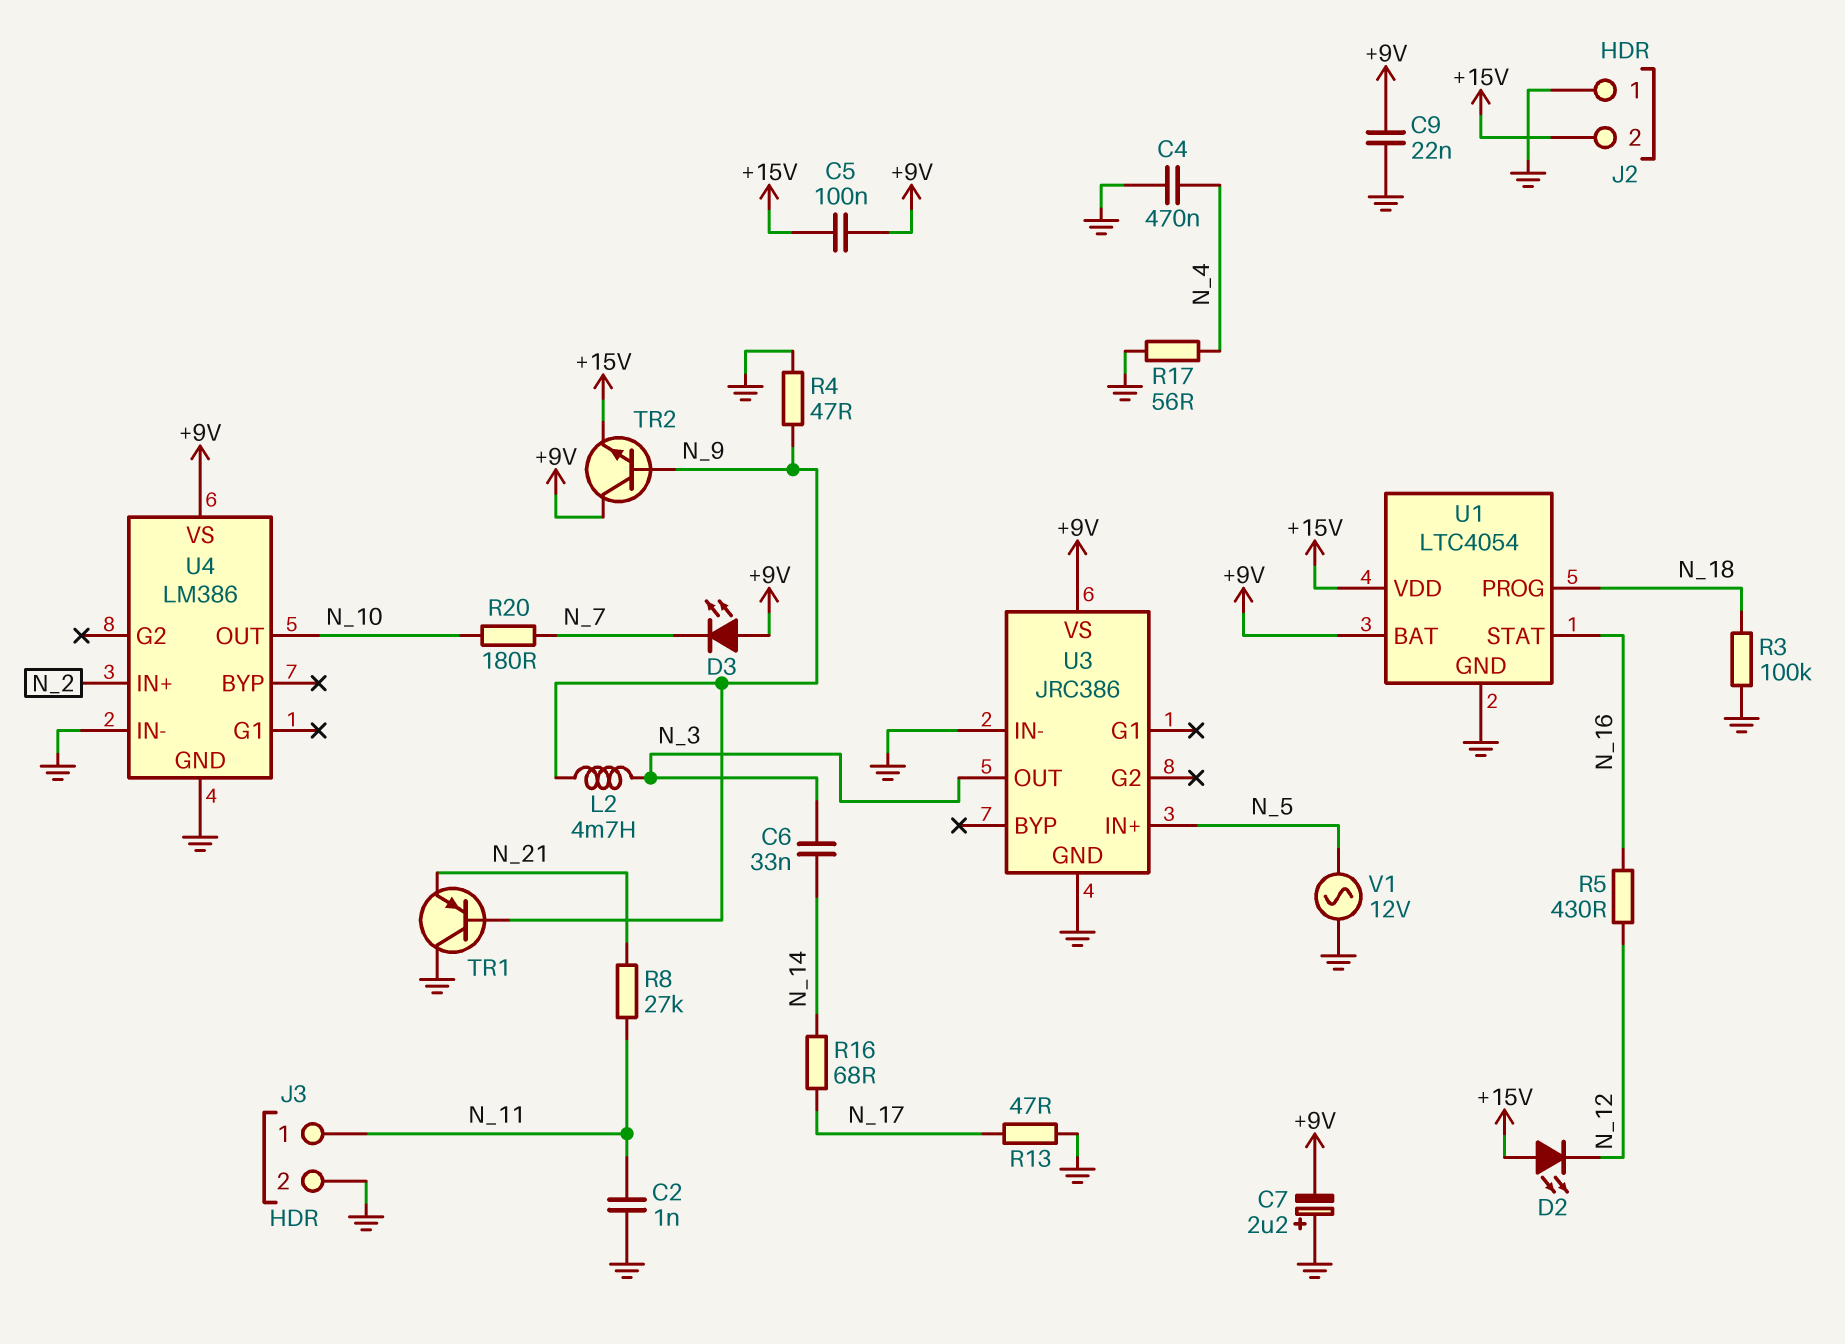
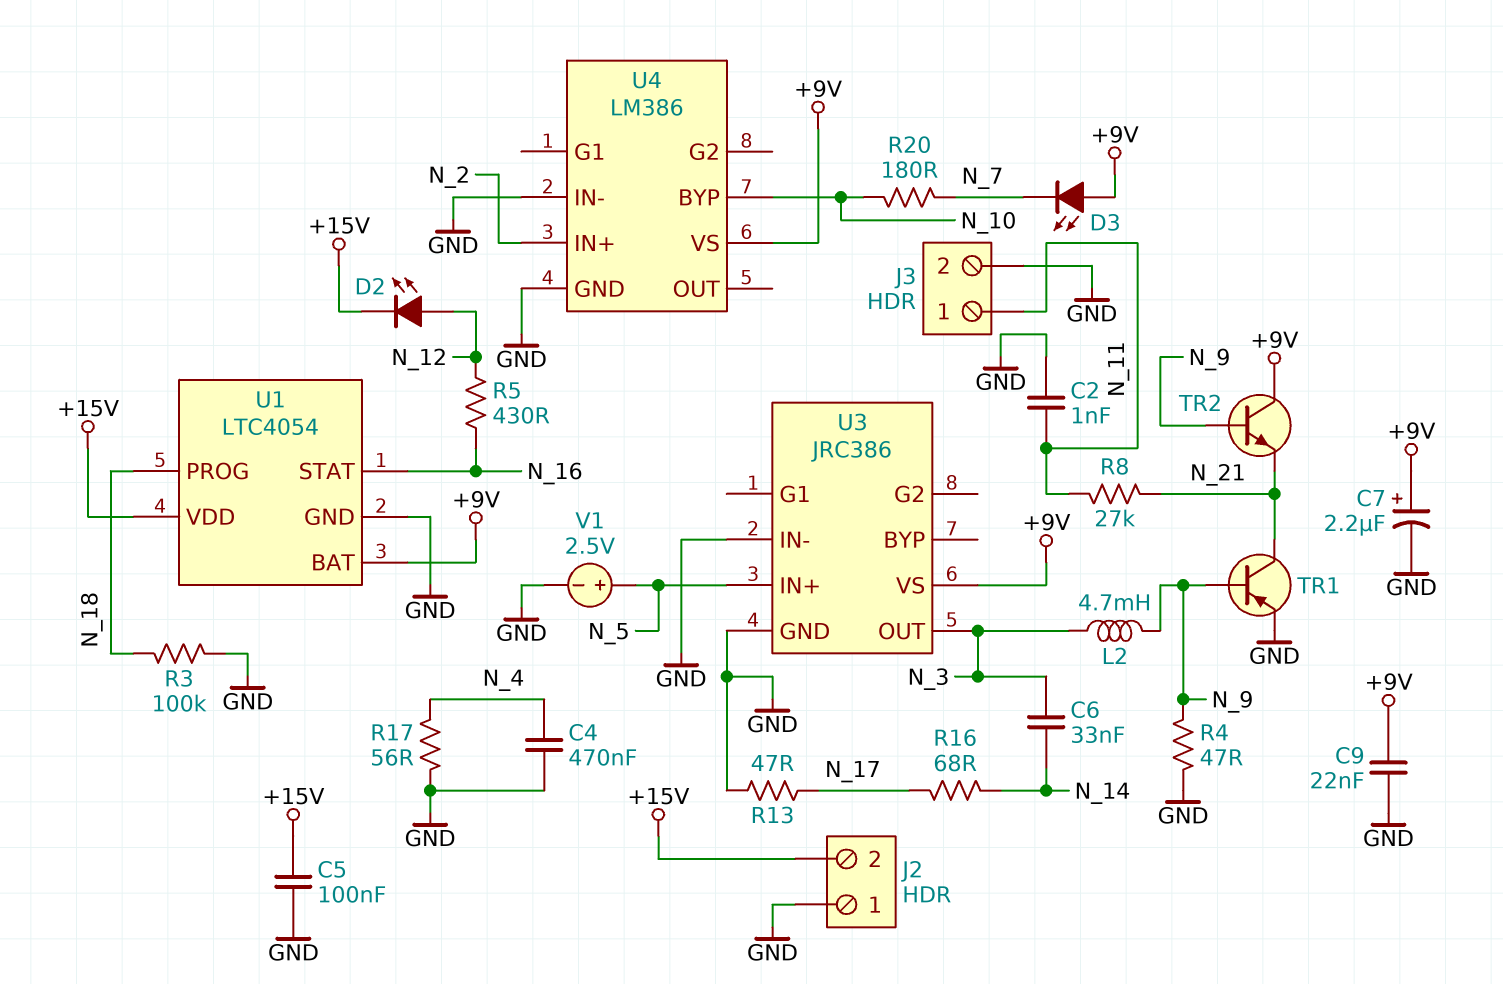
C5: 100nF (+9V, +15V) -> 100nF (+15V, GND)
C7: 2.2uF (plus GND, minus +9V) -> 2.2uF (plus +9V, minus GND)
D2: LED (A +15V, K N_12) -> LED (A N_12, K +15V)
TR1: PNP (B N_9, C GND, E N_21) -> PNP (B N_9, C N_21, E GND)
TR2: NPN (B N_9, C +9V, E +15V) -> NPN (B N_9, C +9V, E N_21)
U4 pin BYP: none -> N_10
U4 pin OUT: N_10 -> none
V1: AC 12V (GND, N_5) -> 2.5V (plus N_5, minus GND)

